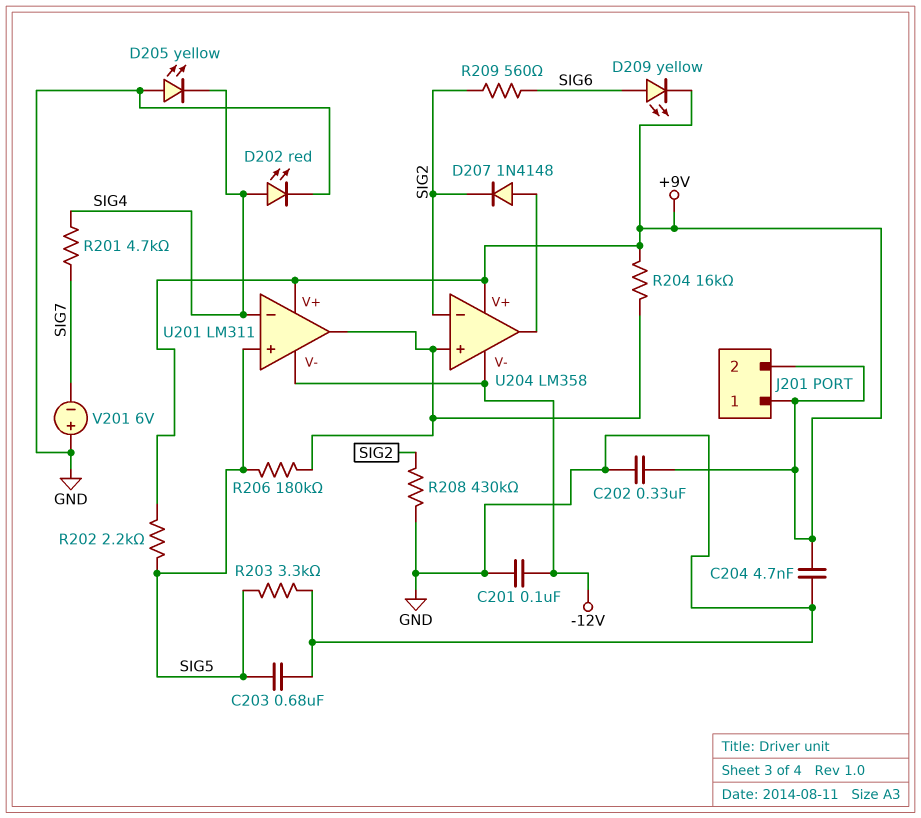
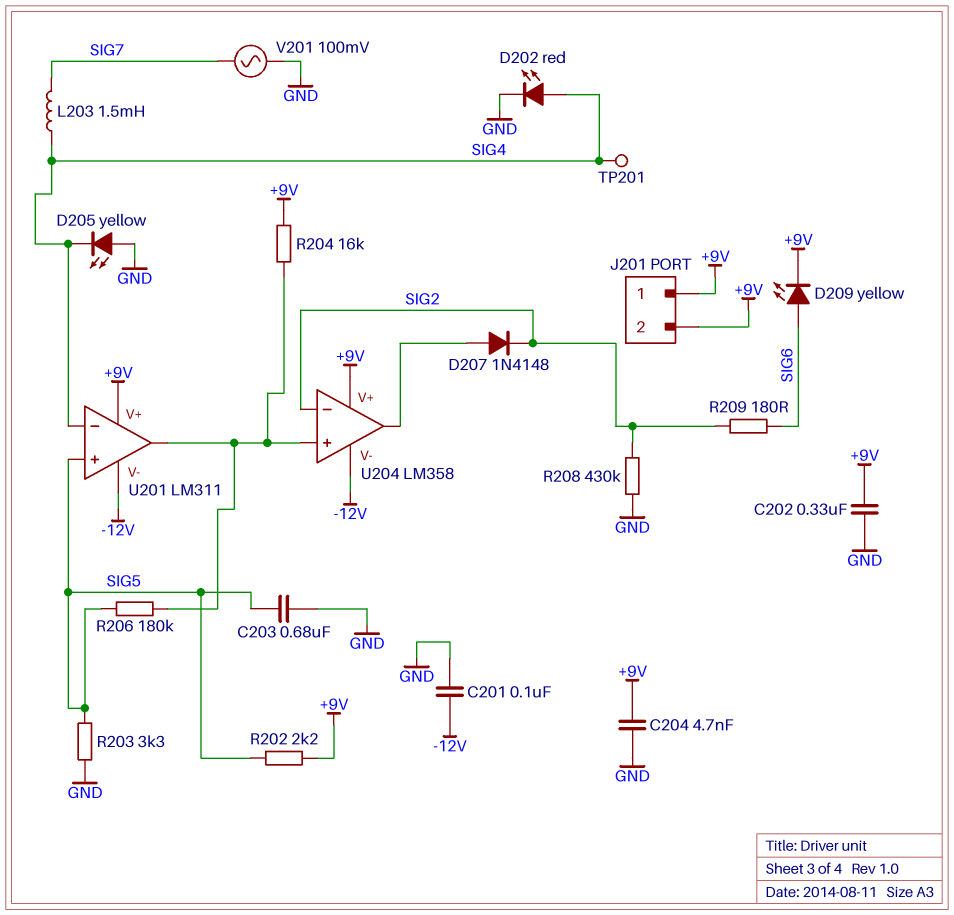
L203: none -> 1.5mH (SIG4, SIG7)
R201: 4.7k (SIG4, SIG7) -> none
R209: 560 (SIG2, SIG6) -> 180 (SIG2, SIG6)
TP201: none -> test point (SIG4)
V201: 6V (plus GND, minus SIG7) -> AC 100mV (GND, SIG7)

